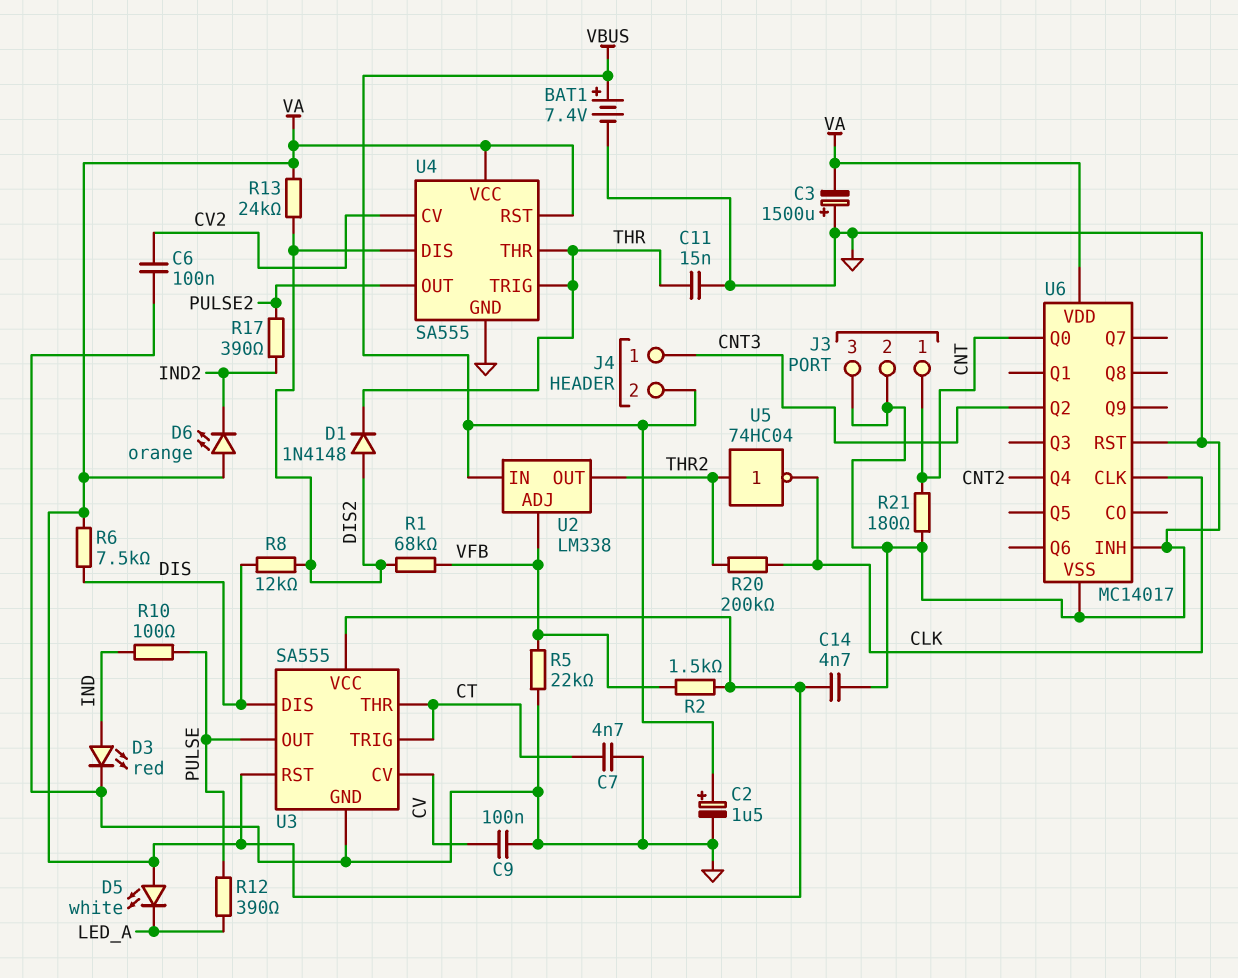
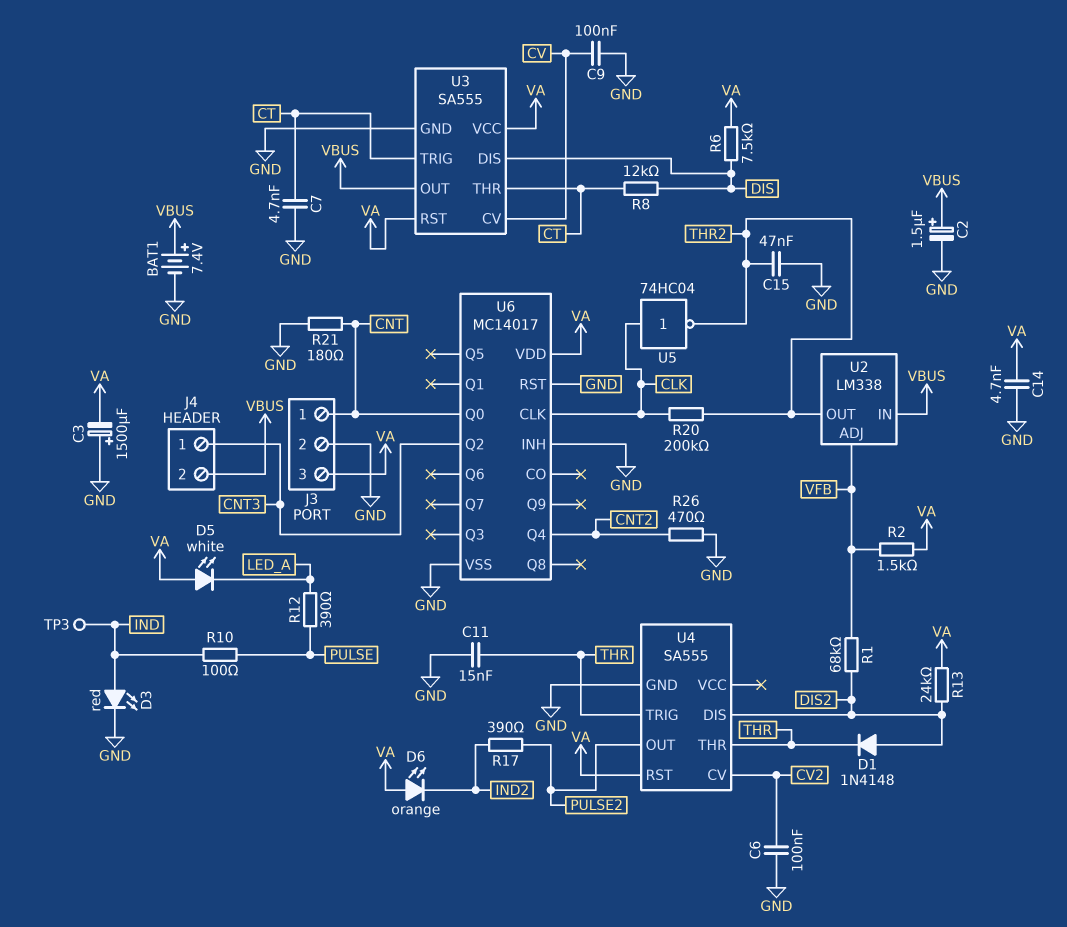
C15: none -> 47nF (GND, THR2)
J3 pin 3: GND -> VA
R5: 22k (GND, VFB) -> none
R8: 12k (DIS, DIS2) -> 12k (CT, DIS)
R26: none -> 470 (CNT2, GND)
TP3: none -> test point (IND)
U3 pin OUT: PULSE -> VBUS
U4 pin VCC: VA -> none
U5: NOT 74HC04 (in THR2, out CLK) -> NOT 74HC04 (in CLK, out THR2)

